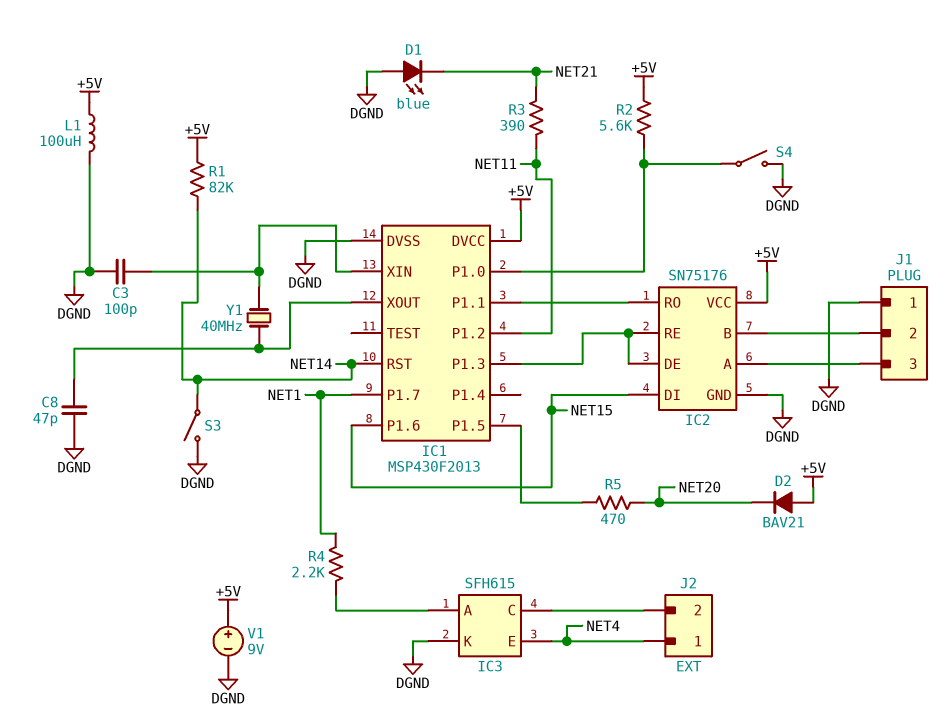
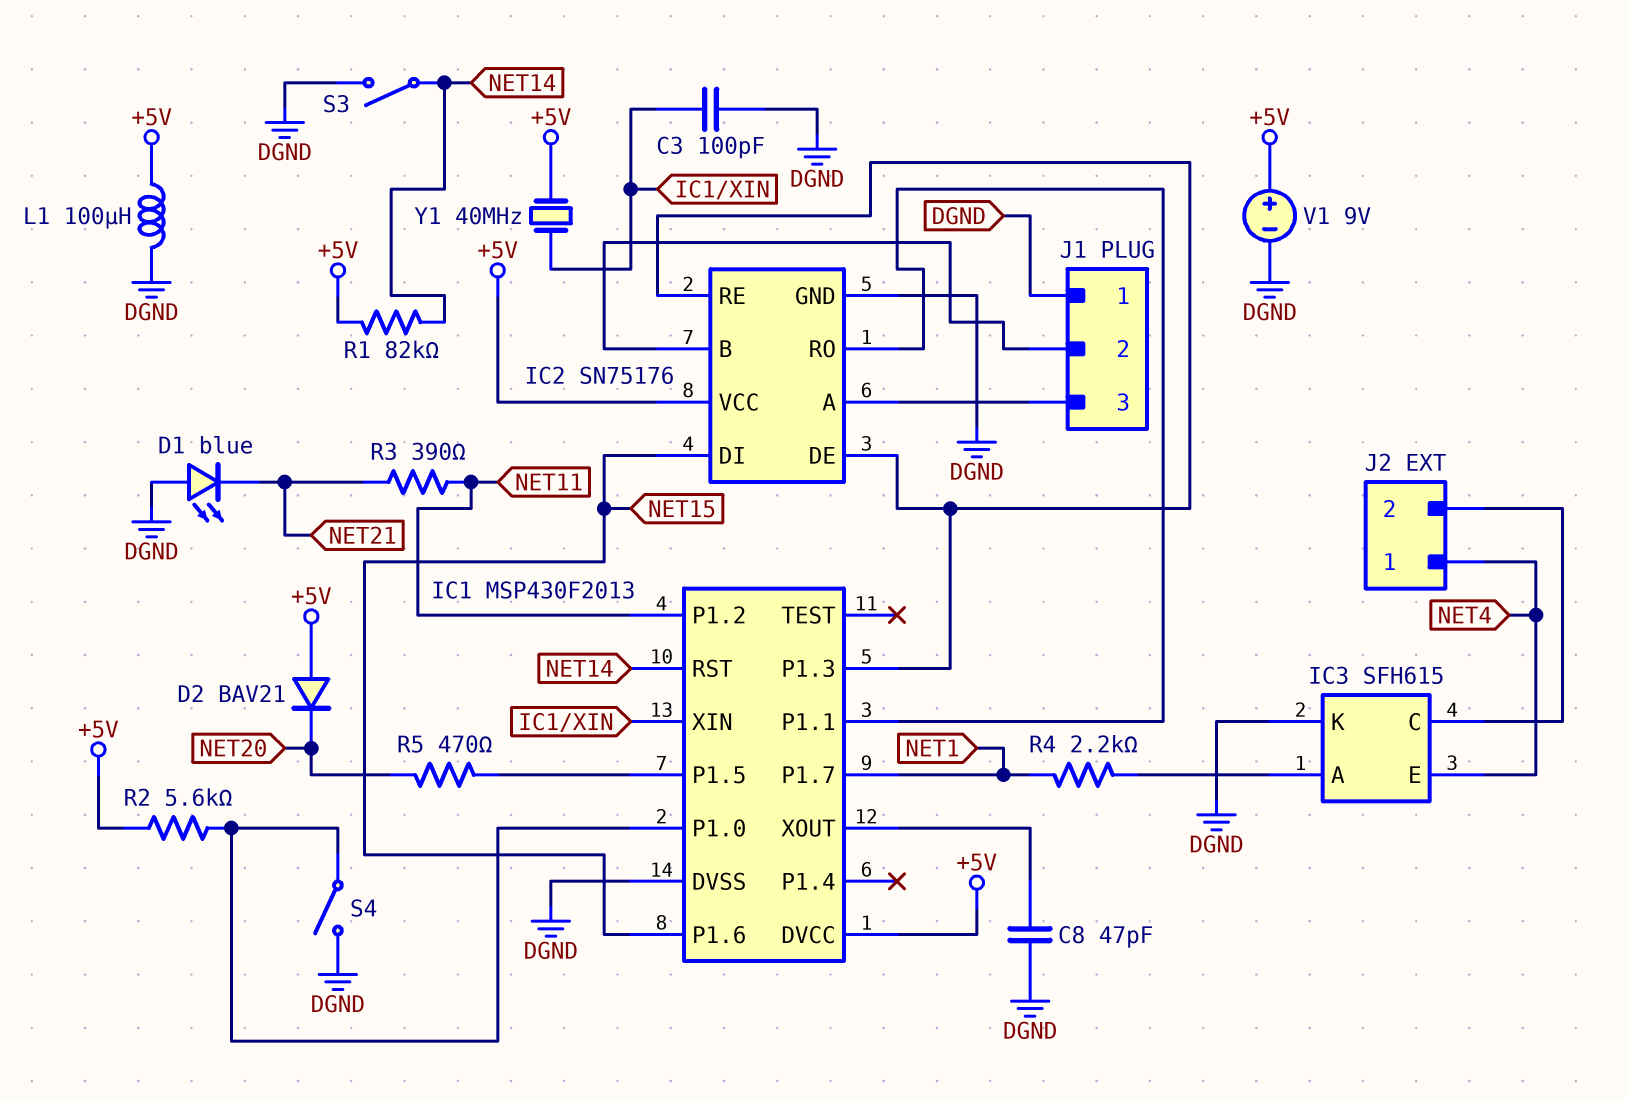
Y1: 40MHz (IC1/XIN, IC1/XOUT) -> 40MHz (+5V, IC1/XIN)

